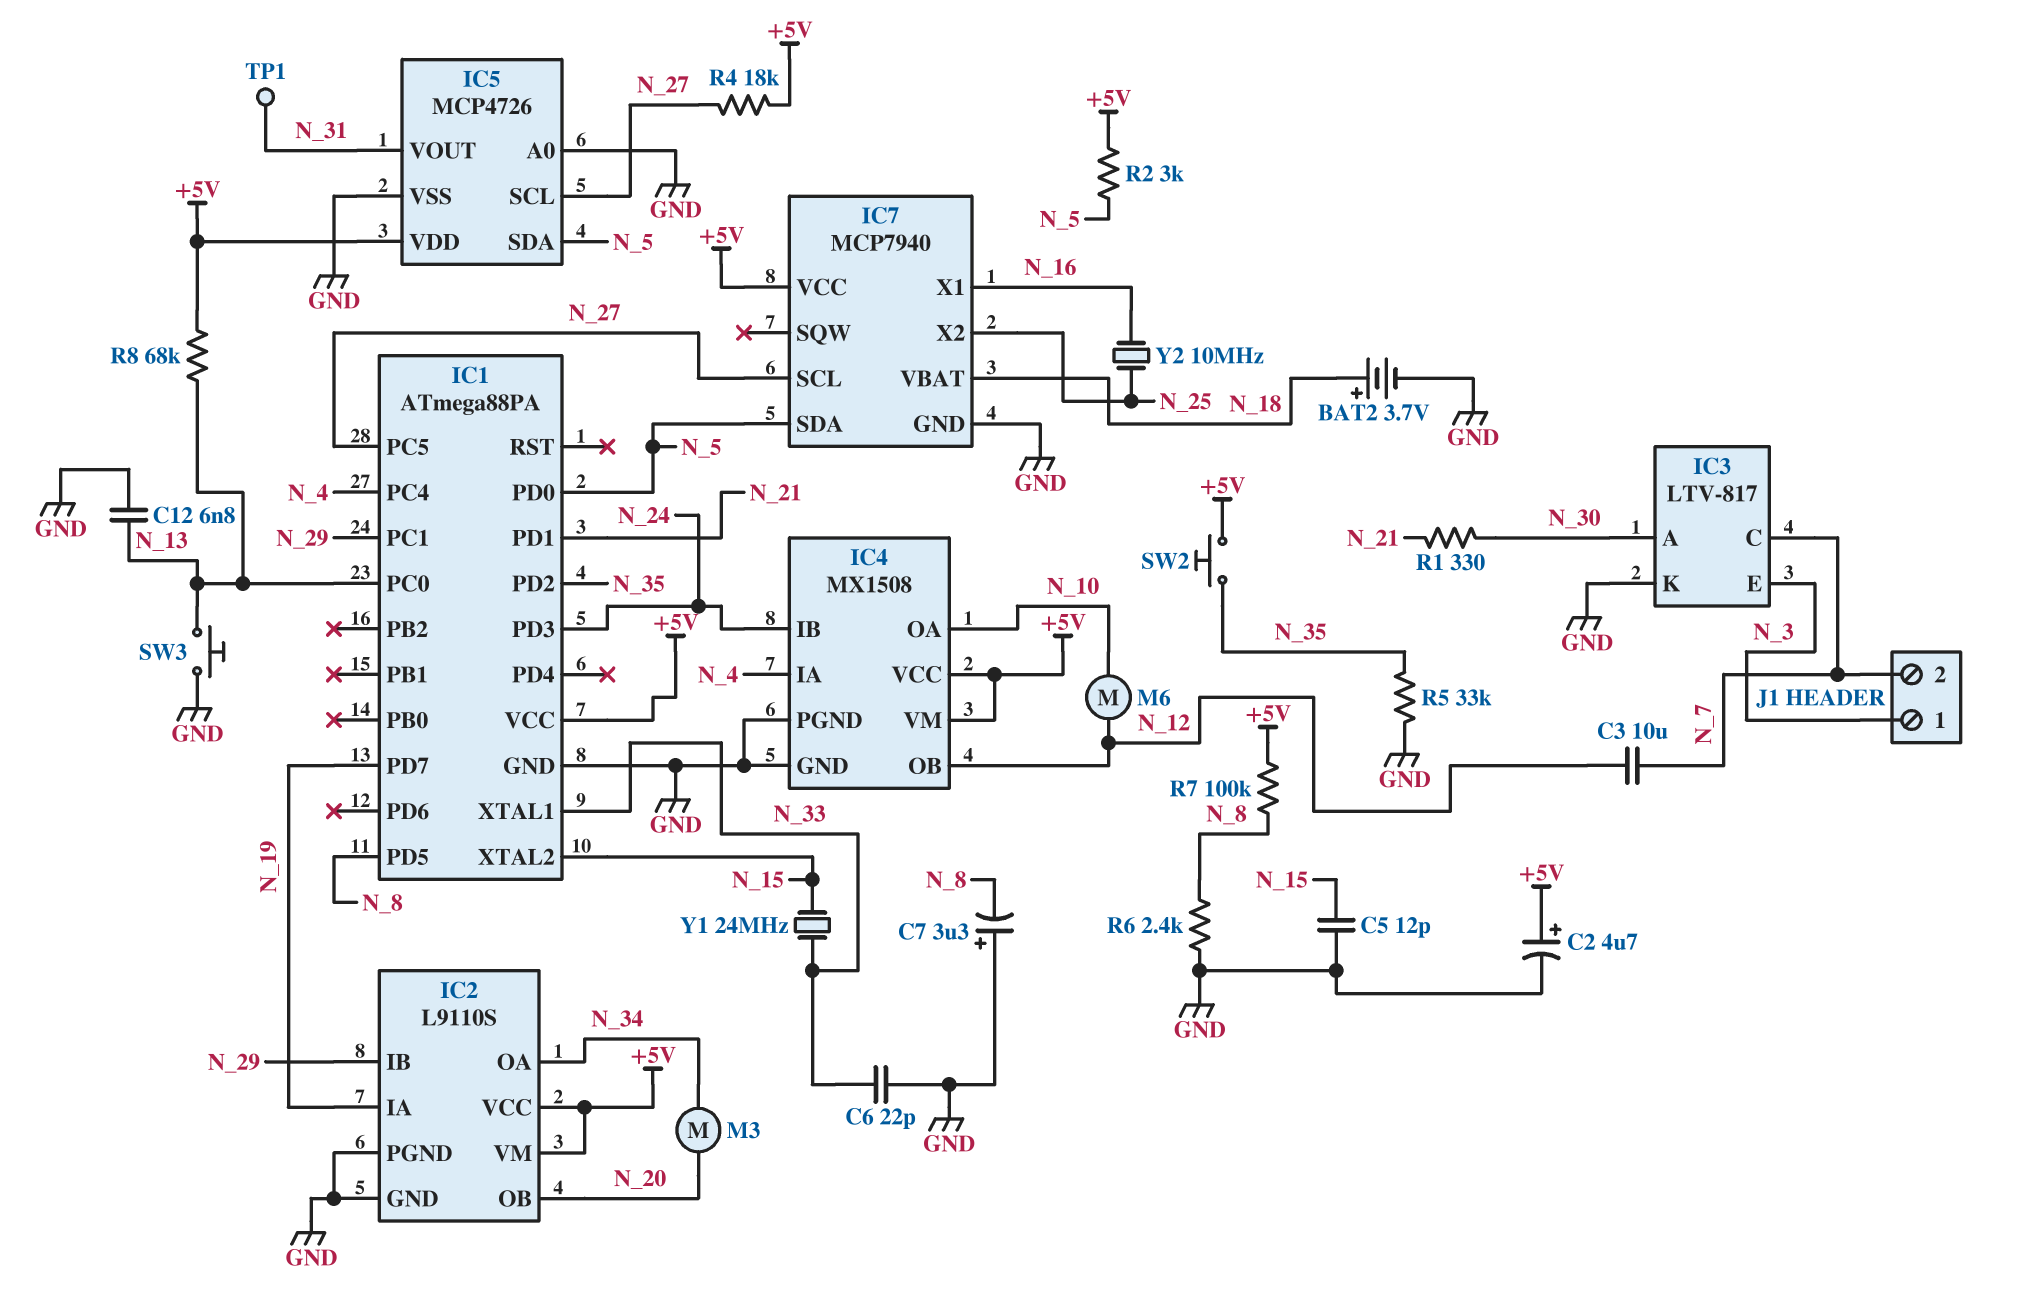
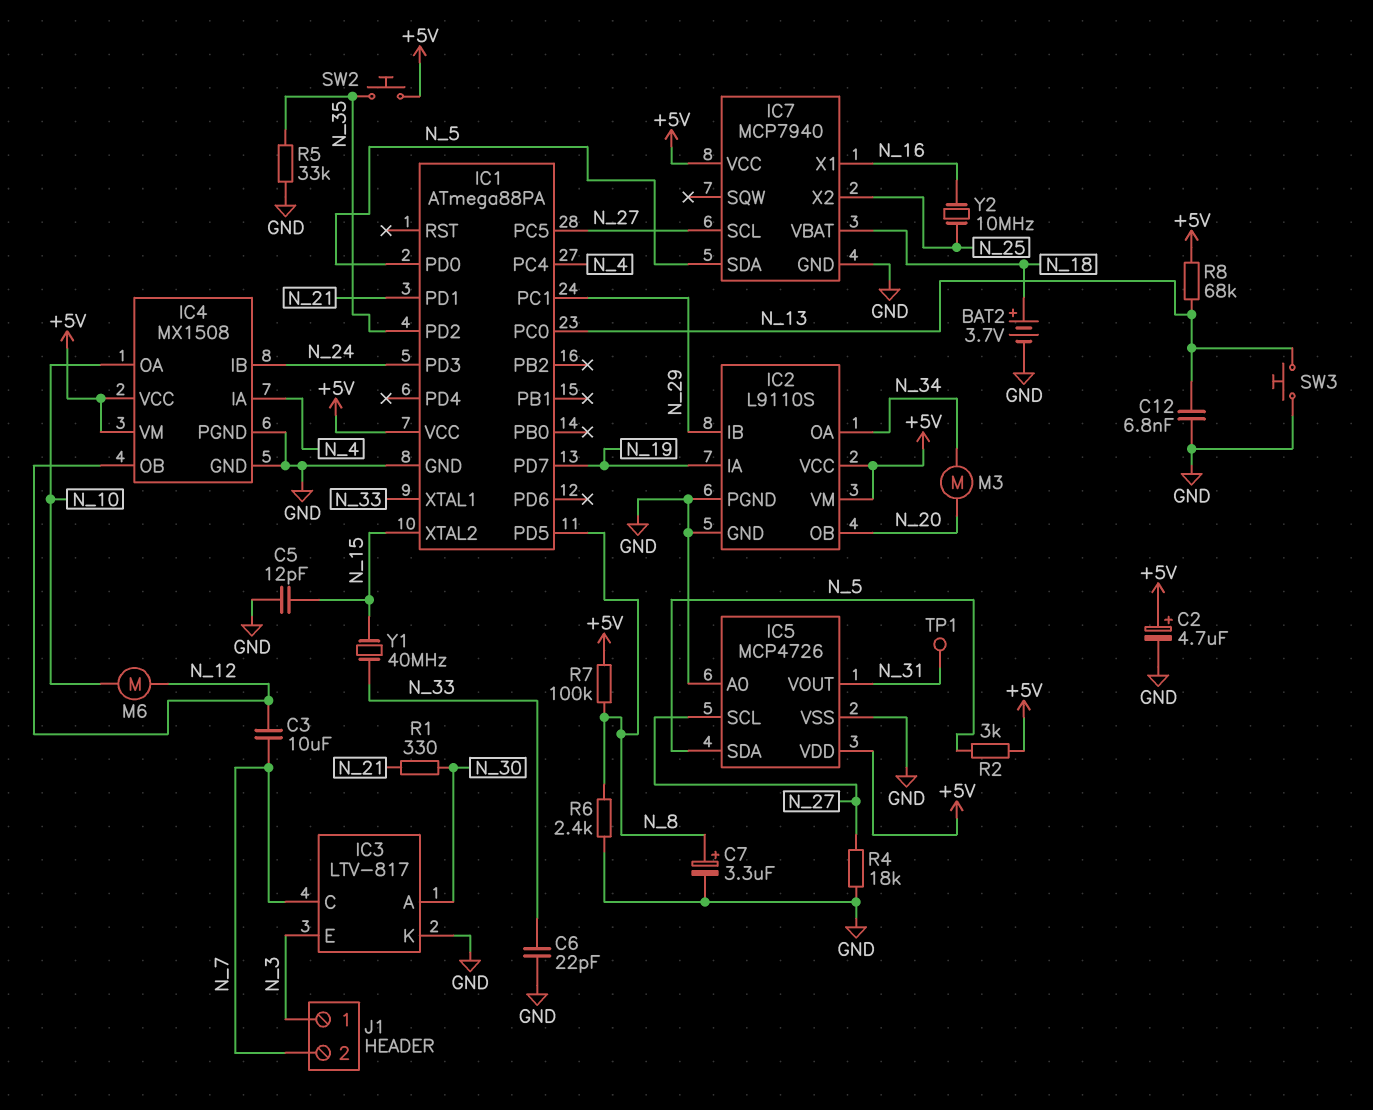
C7: 3.3uF (plus GND, minus N_8) -> 3.3uF (plus N_8, minus GND)
R4: 18k (+5V, N_27) -> 18k (GND, N_27)
Y1: 24MHz (N_15, N_33) -> 40MHz (N_15, N_33)

